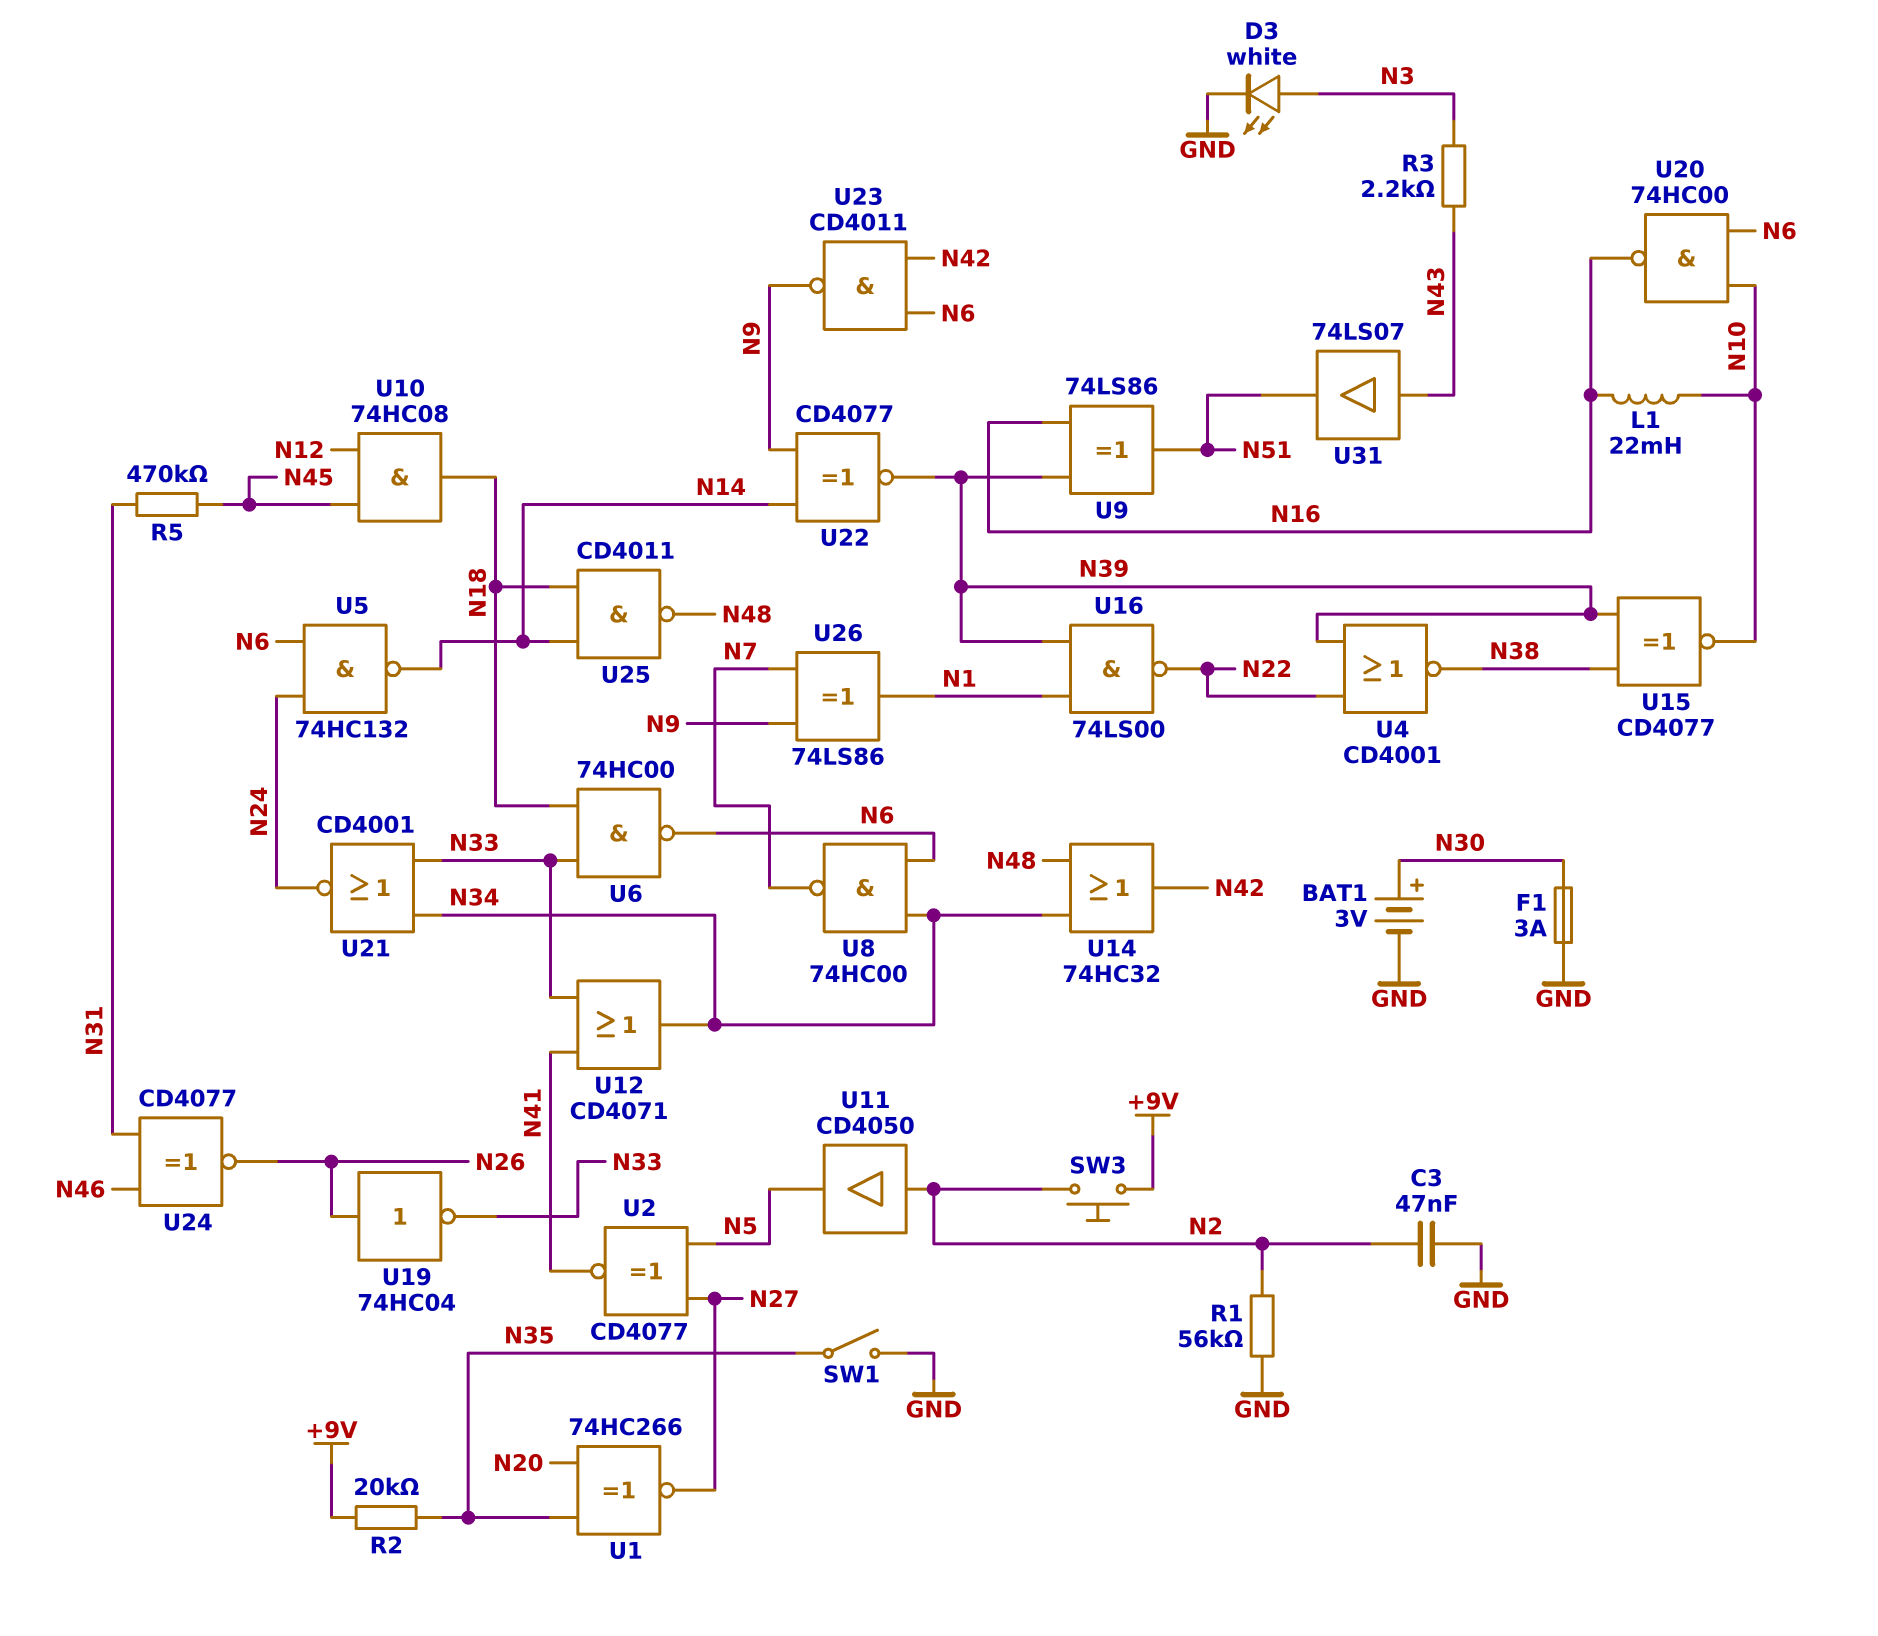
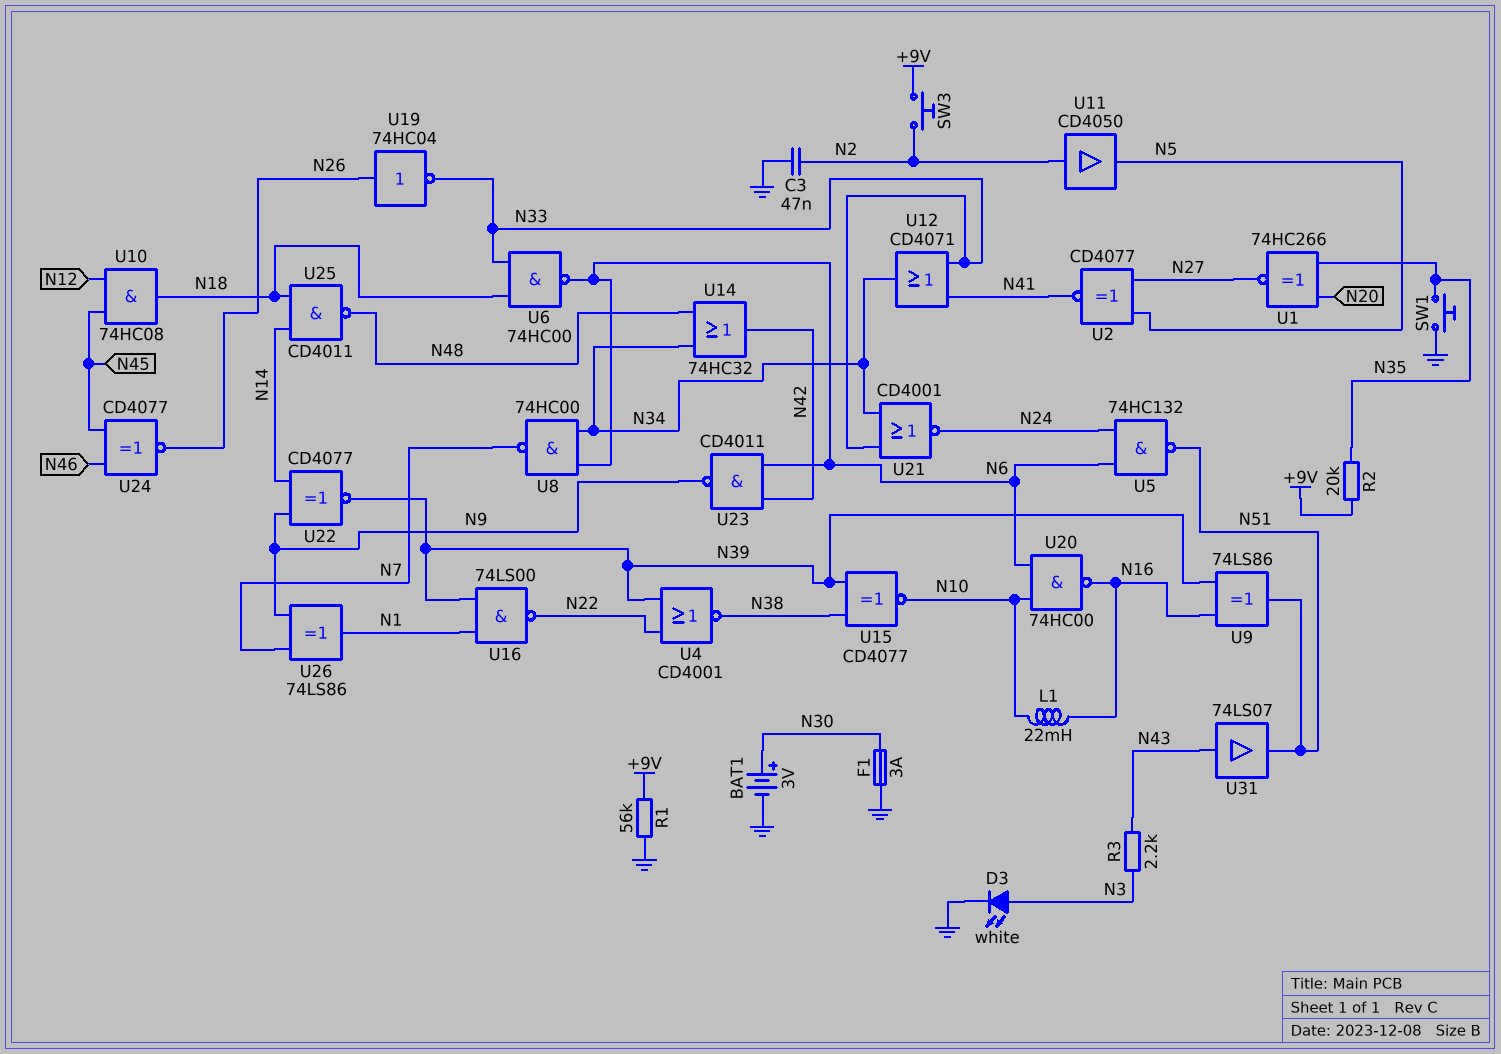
R1: 56k (GND, N2) -> 56k (+9V, GND)
R5: 470k (N31, N45) -> none
SW1: switch (GND, N35) -> button (GND, N35)
U5: NAND 74HC132 (in N6, in N24, out N14) -> NAND 74HC132 (in N6, in N24, out N51)
U24: XNOR CD4077 (in N31, in N46, out N26) -> XNOR CD4077 (in N45, in N46, out N26)

